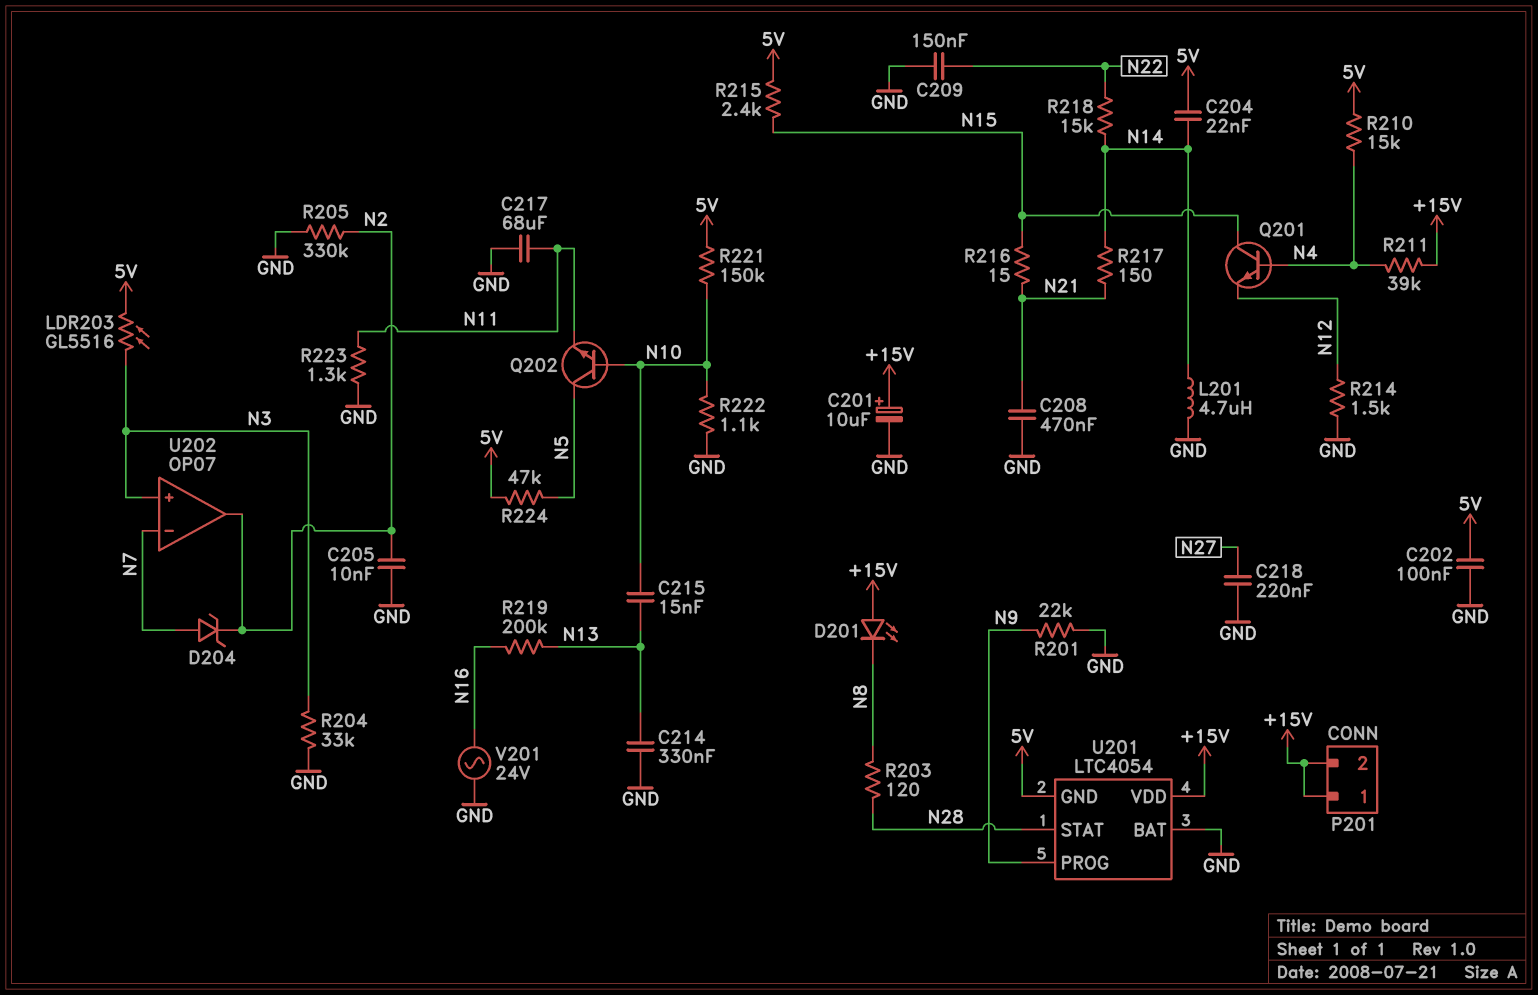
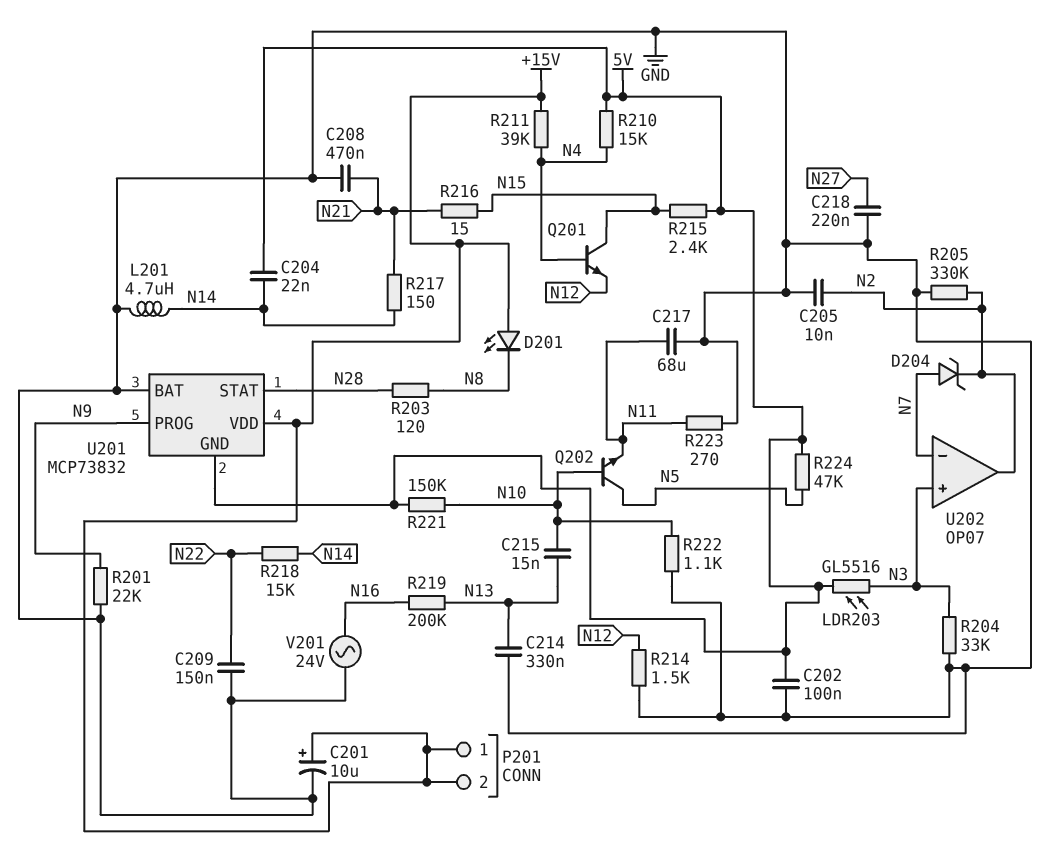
R223: 1.3k (GND, N11) -> 270 (GND, N11)
U201: LTC4054 -> MCP73832

